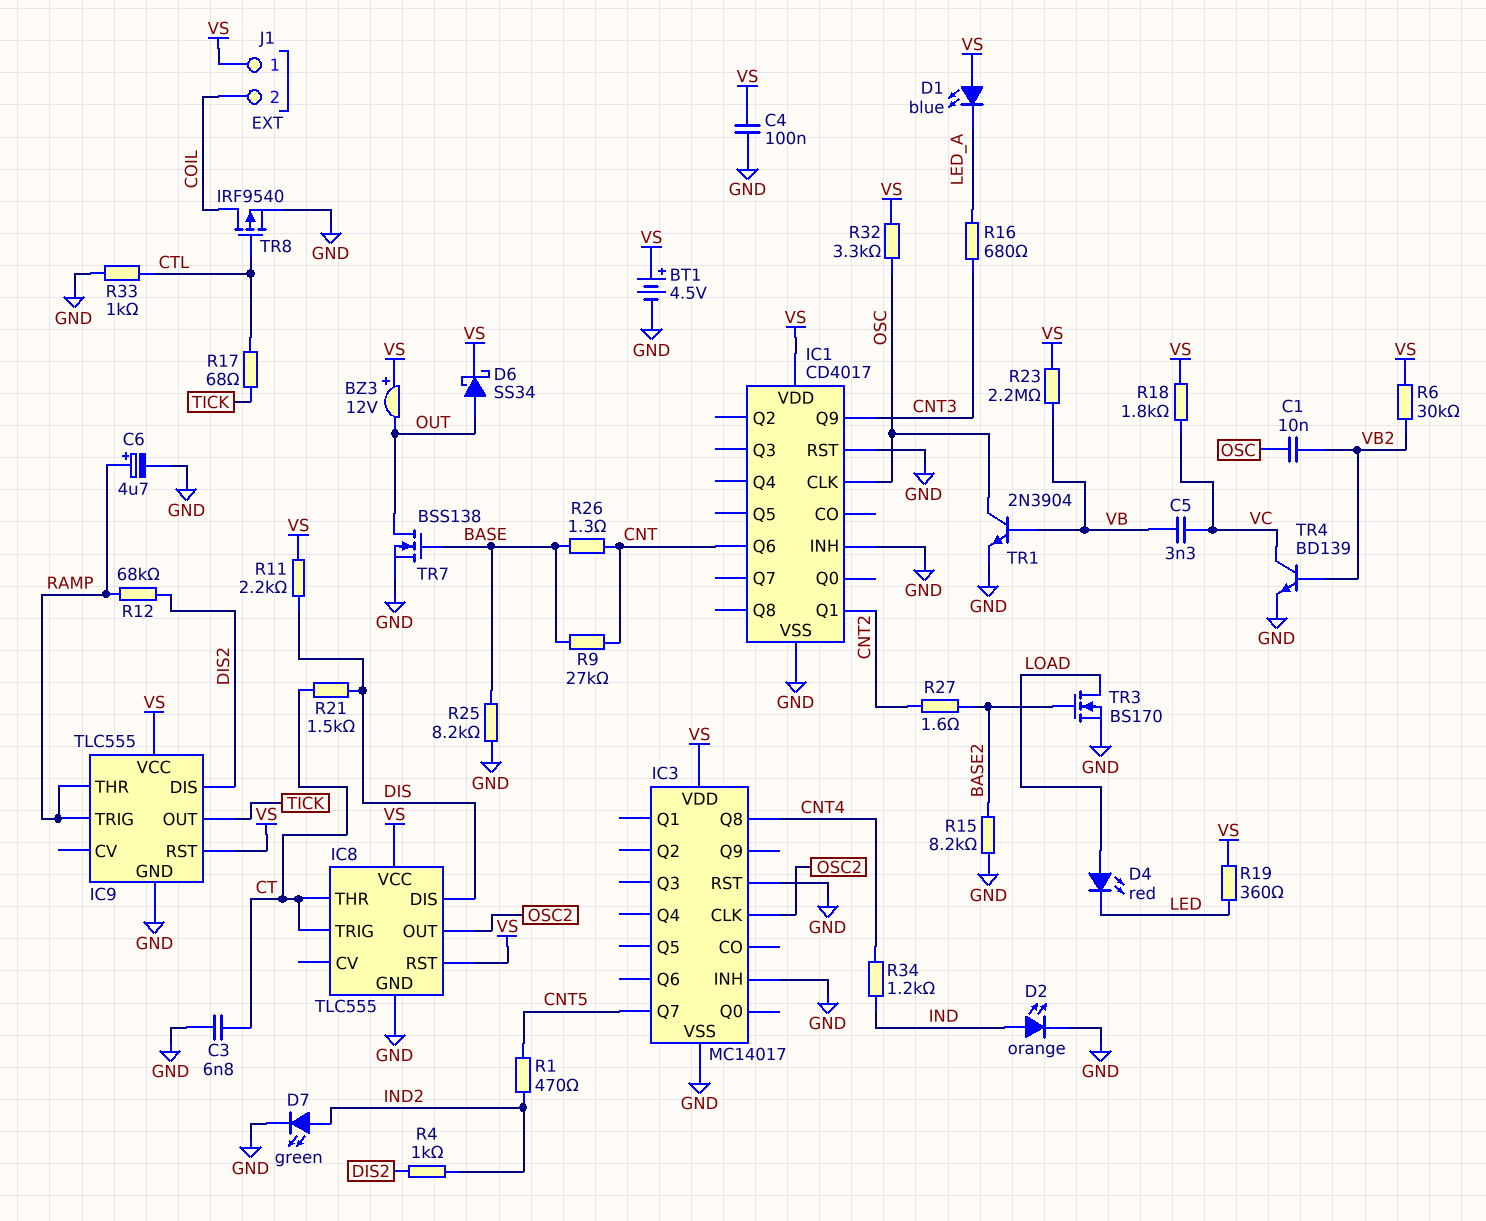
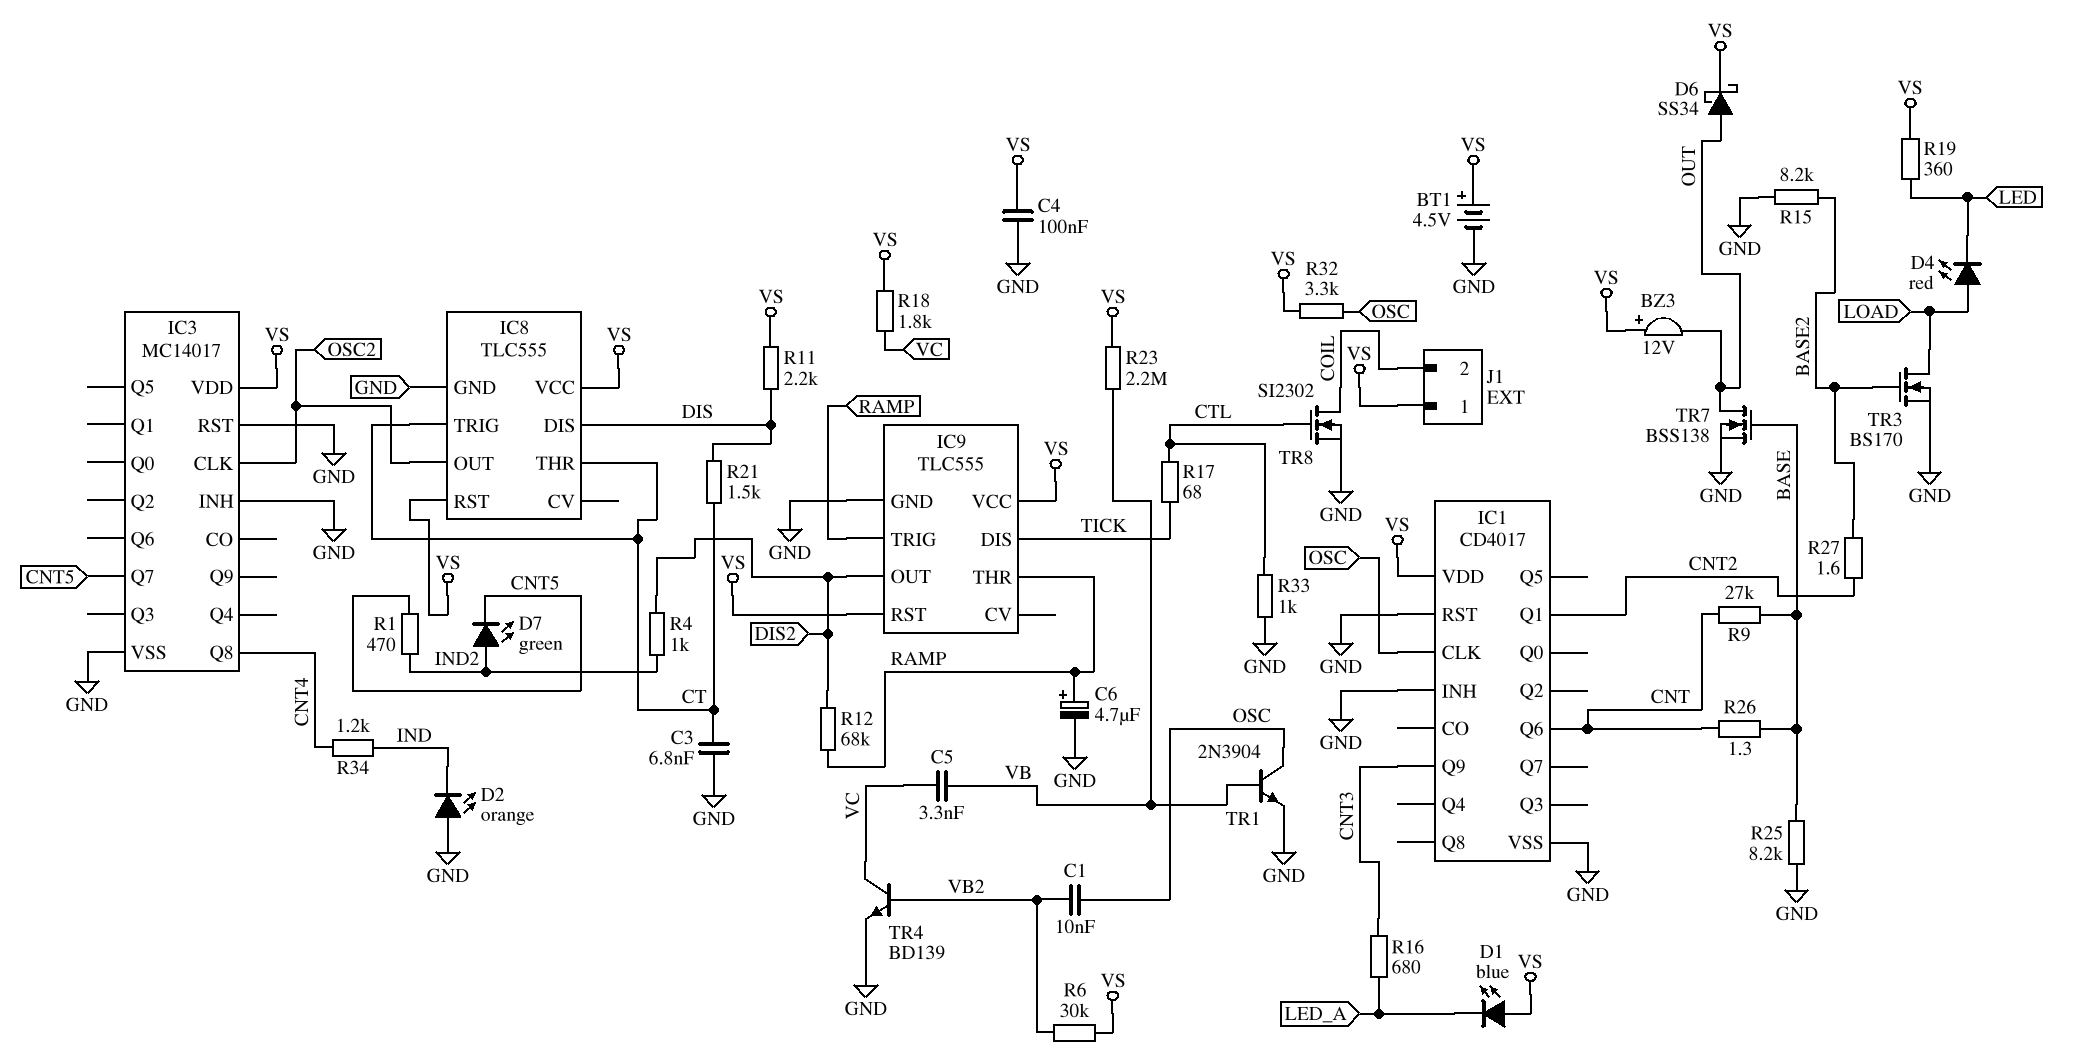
D2: LED orange (A IND, K GND) -> LED orange (A GND, K IND)
D7: LED green (A IND2, K GND) -> LED green (A IND2, K CNT5)
IC9 pin DIS: DIS2 -> TICK
IC9 pin OUT: TICK -> DIS2
TR8: PMOS IRF9540 (G CTL, D COIL, S GND) -> NMOS SI2302 (G CTL, D COIL, S GND)

